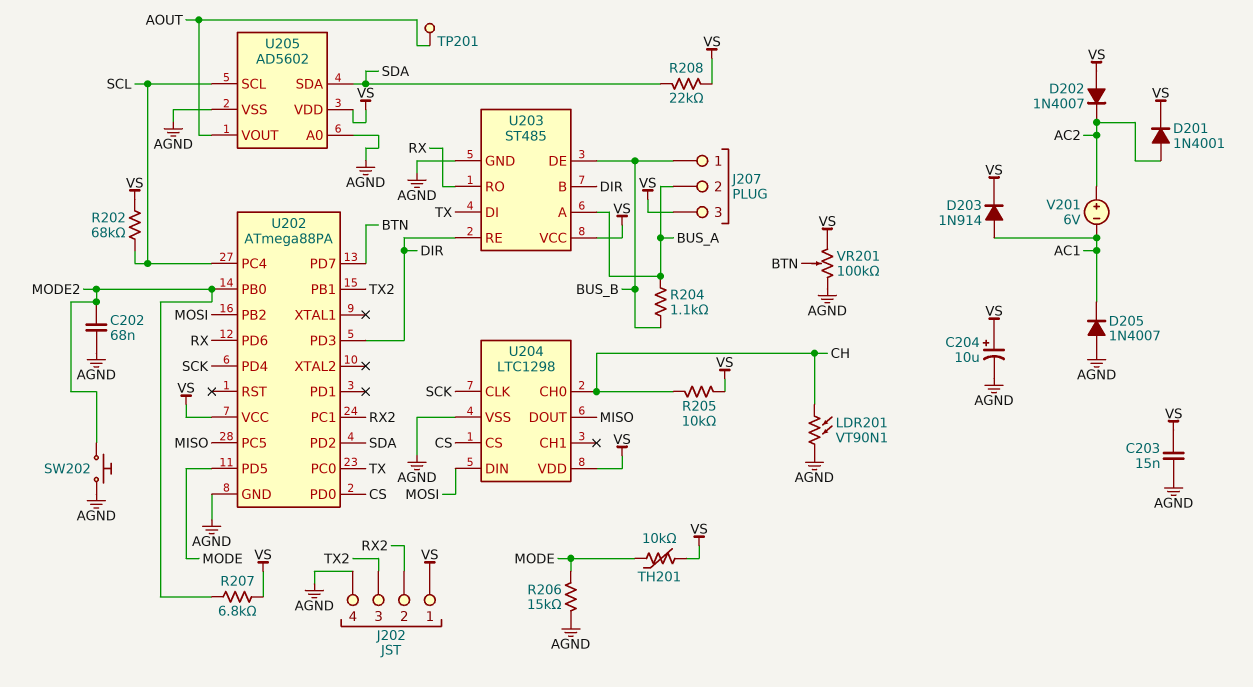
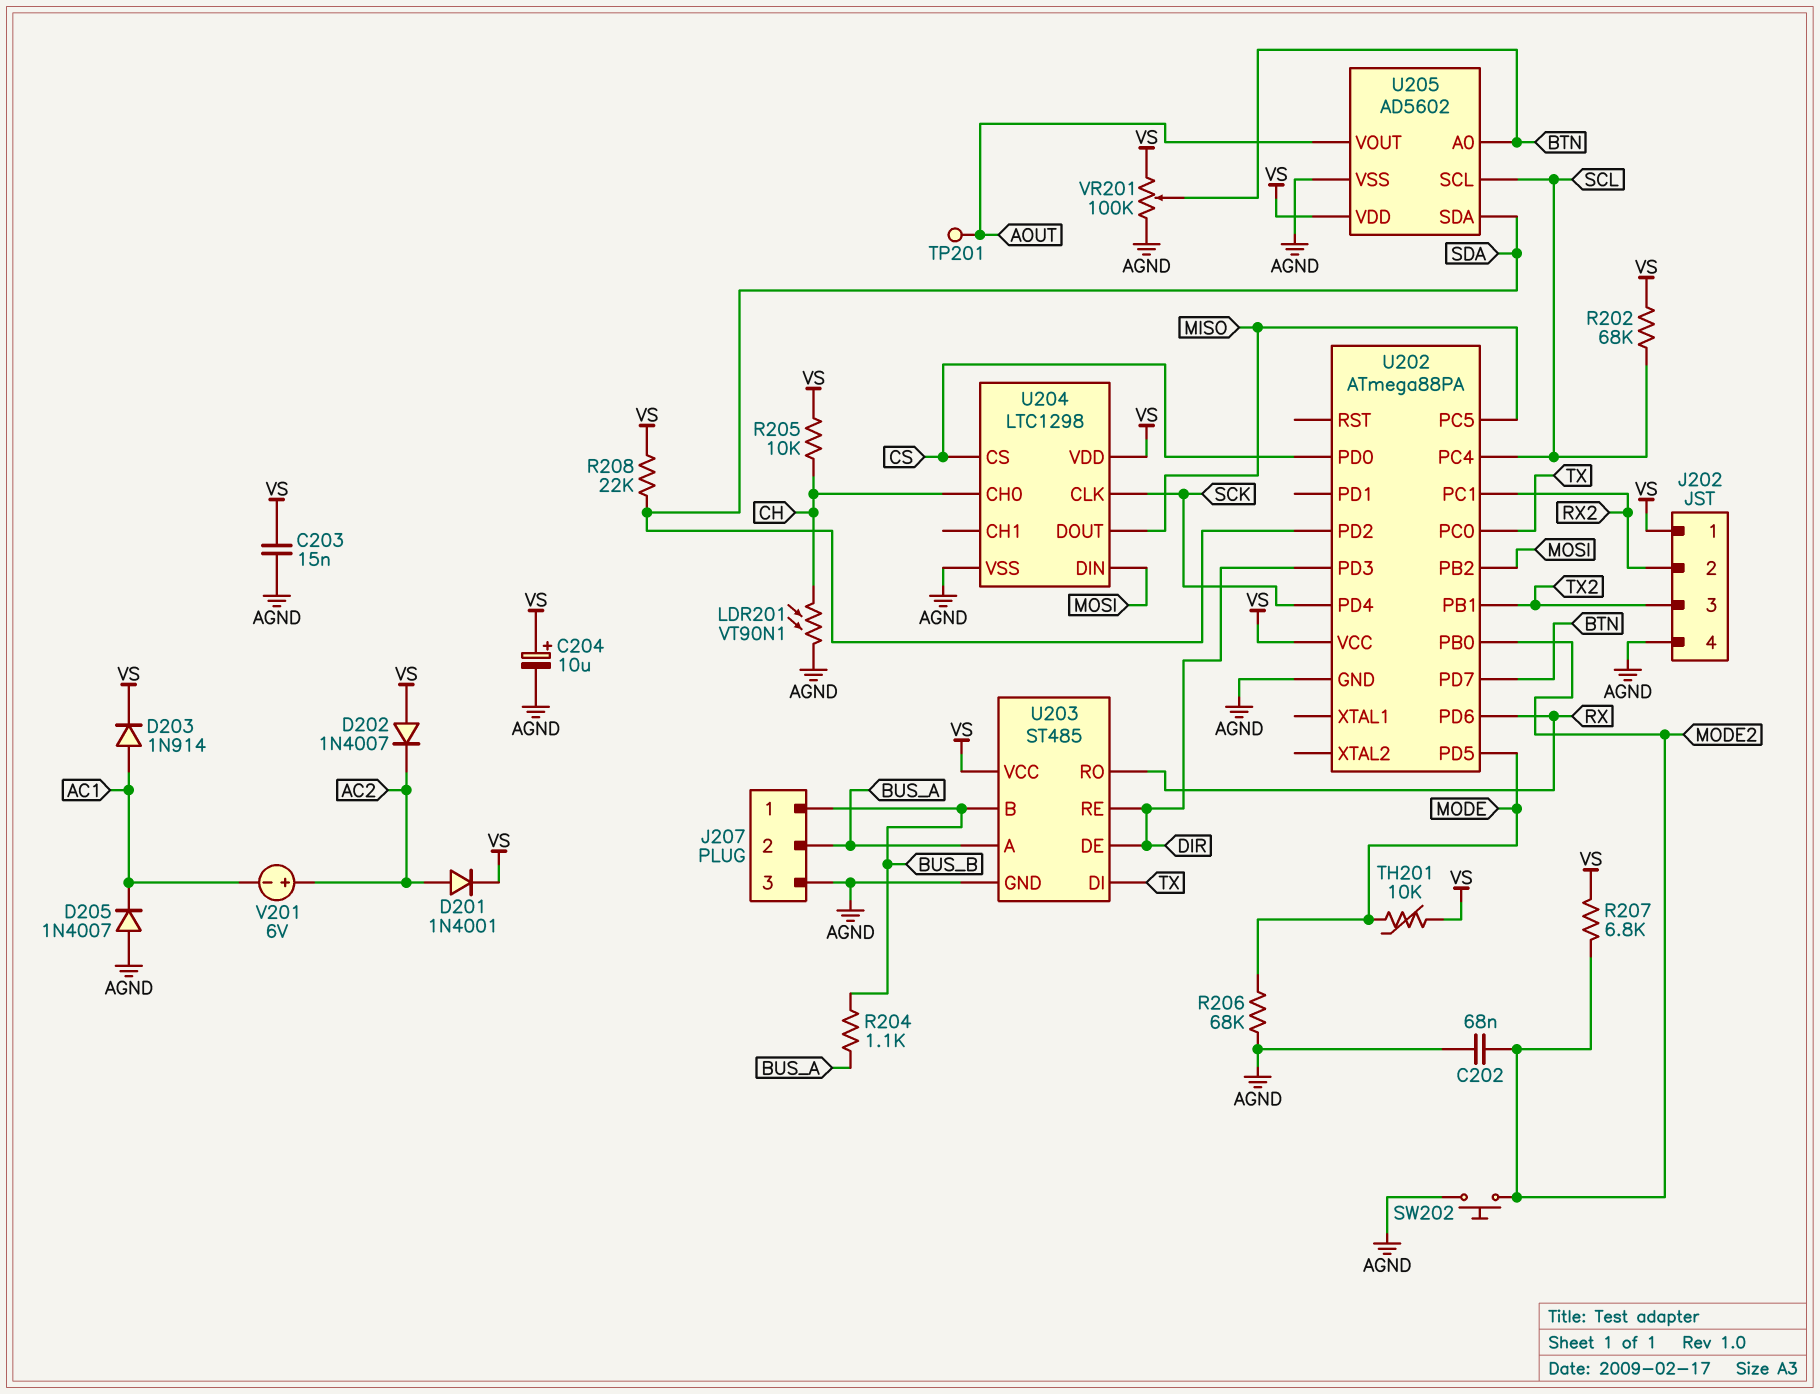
J207 pin 3: VS -> AGND
R206: 15k (AGND, MODE) -> 68k (AGND, MODE)
U203 pin B: DIR -> BUS_B
U203 pin DE: BUS_B -> DIR
U205 pin A0: AGND -> BTN

